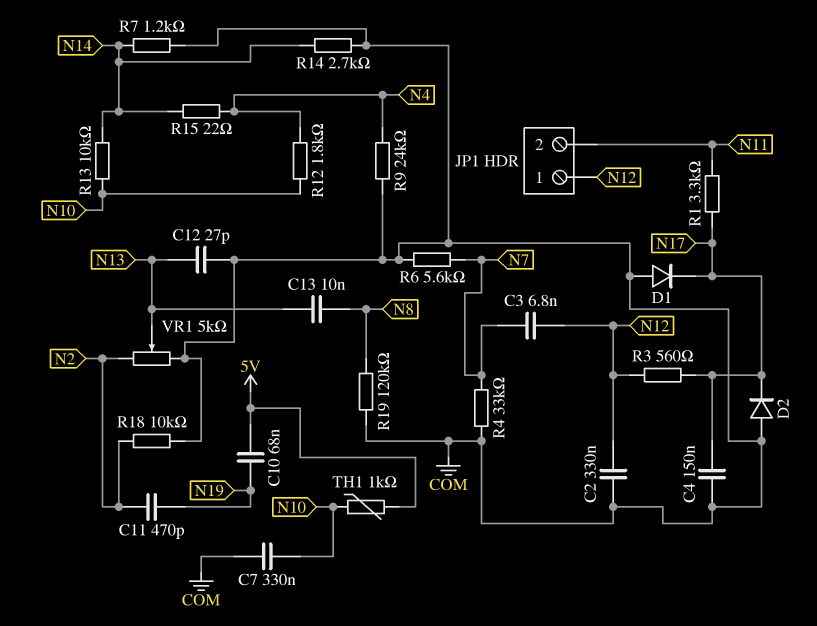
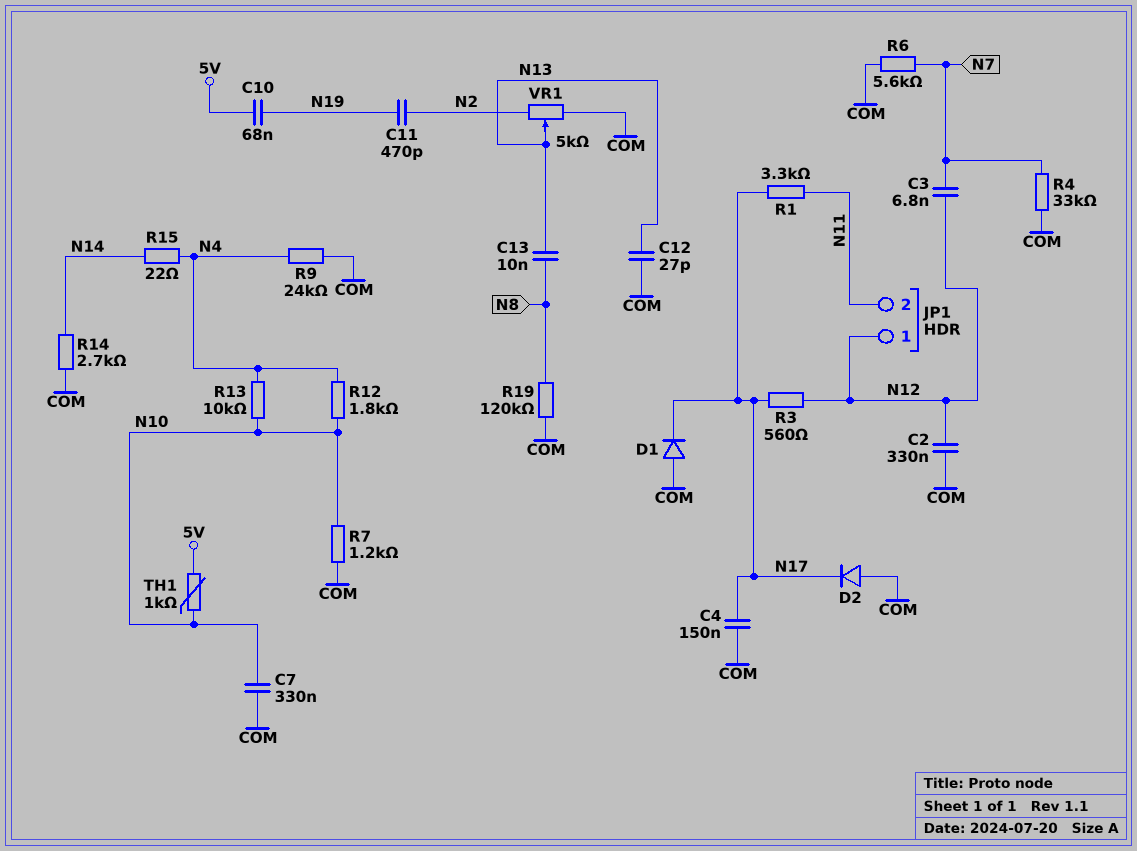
R7: 1.2k (COM, N14) -> 1.2k (COM, N10)
R13: 10k (N10, N14) -> 10k (N4, N10)
R18: 10k (COM, N2) -> none

